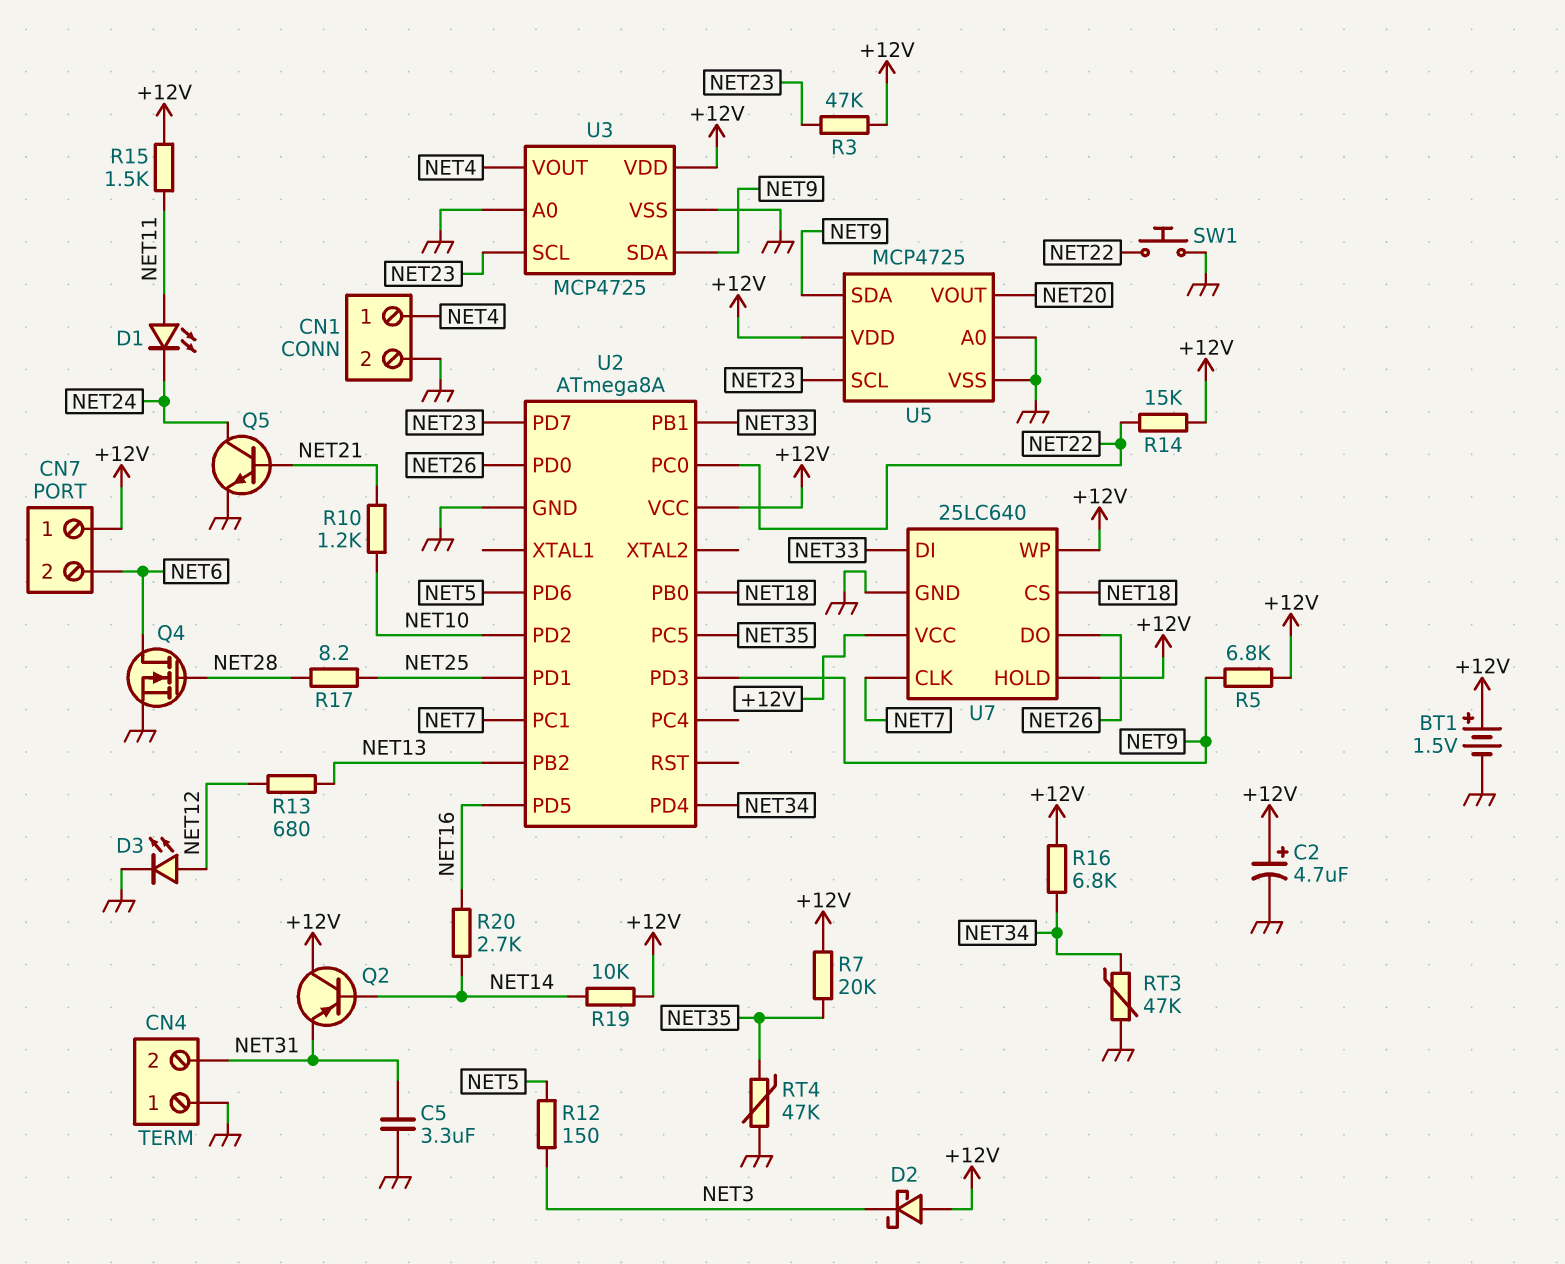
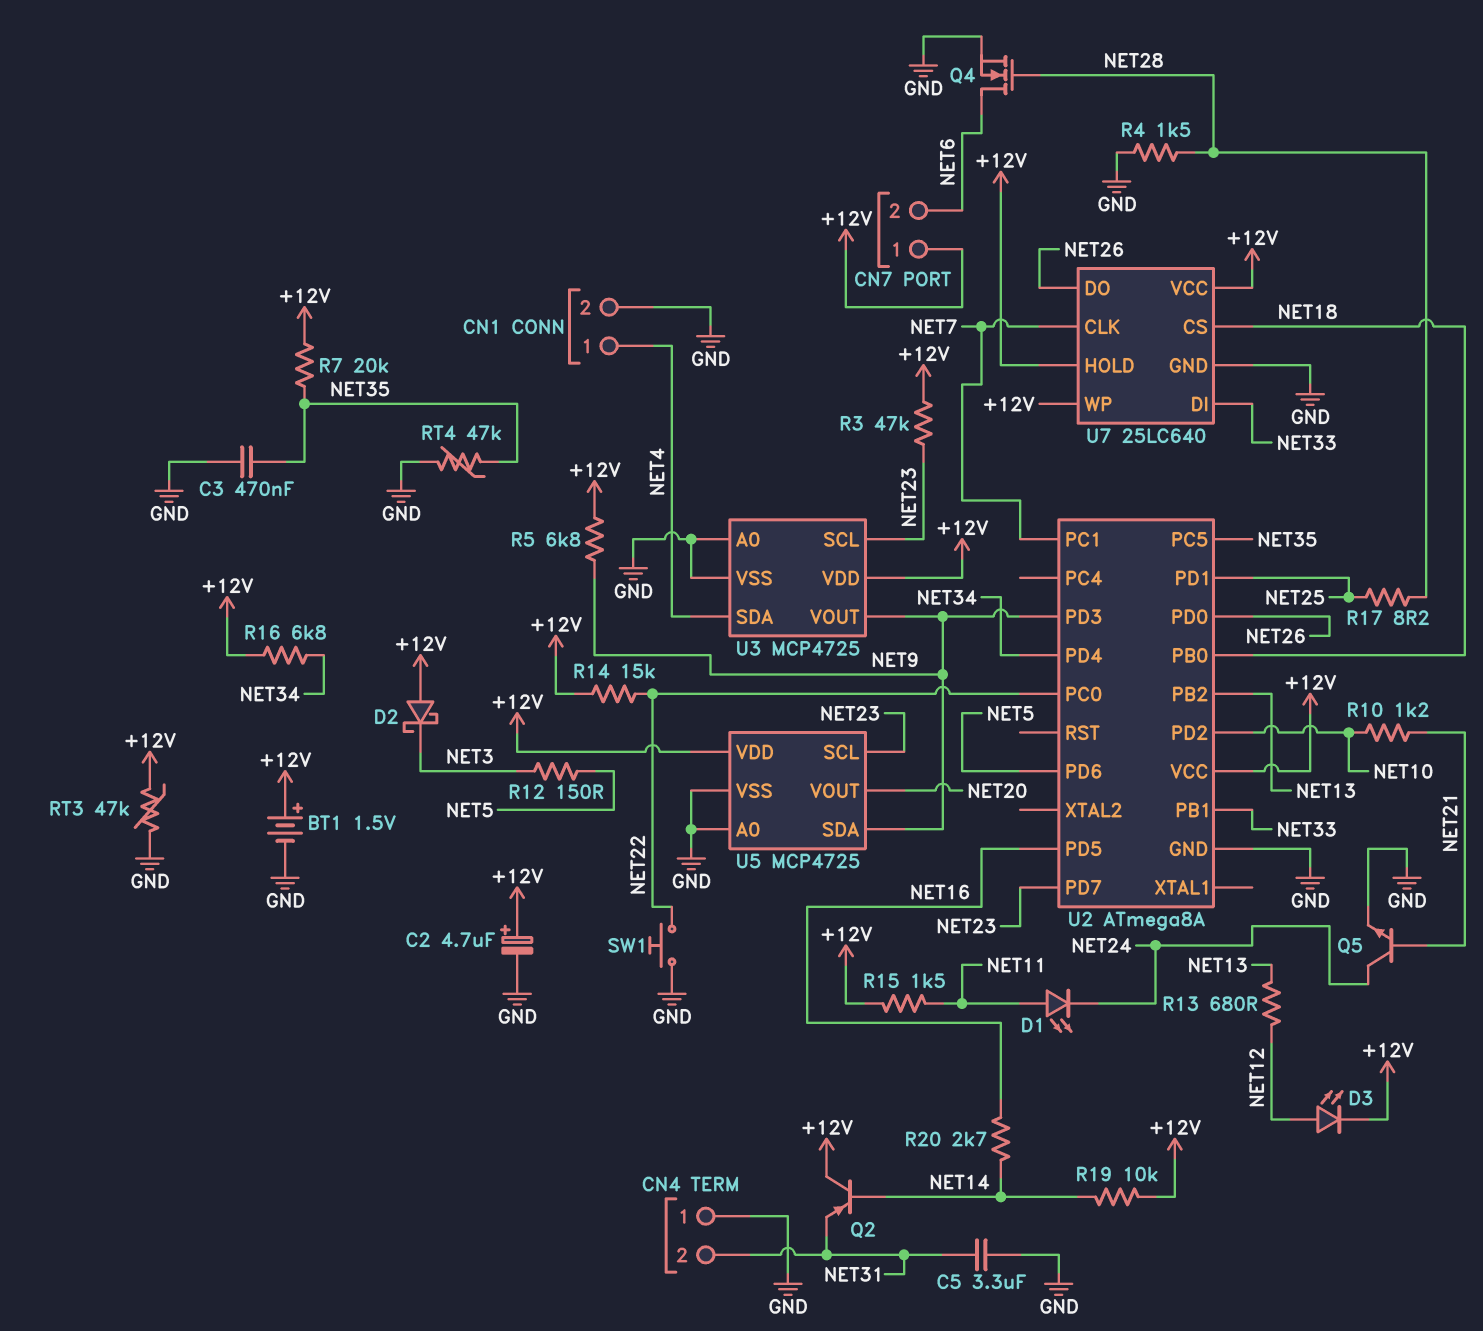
C3: none -> 470nF (GND, NET35)
D3: LED (A NET12, K GND) -> LED (A NET12, K +12V)
R4: none -> 1.5k (GND, NET28)
RT3: 47k (GND, NET34) -> 47k (+12V, GND)
U3 pin SDA: NET9 -> NET4
U3 pin VOUT: NET4 -> NET9

